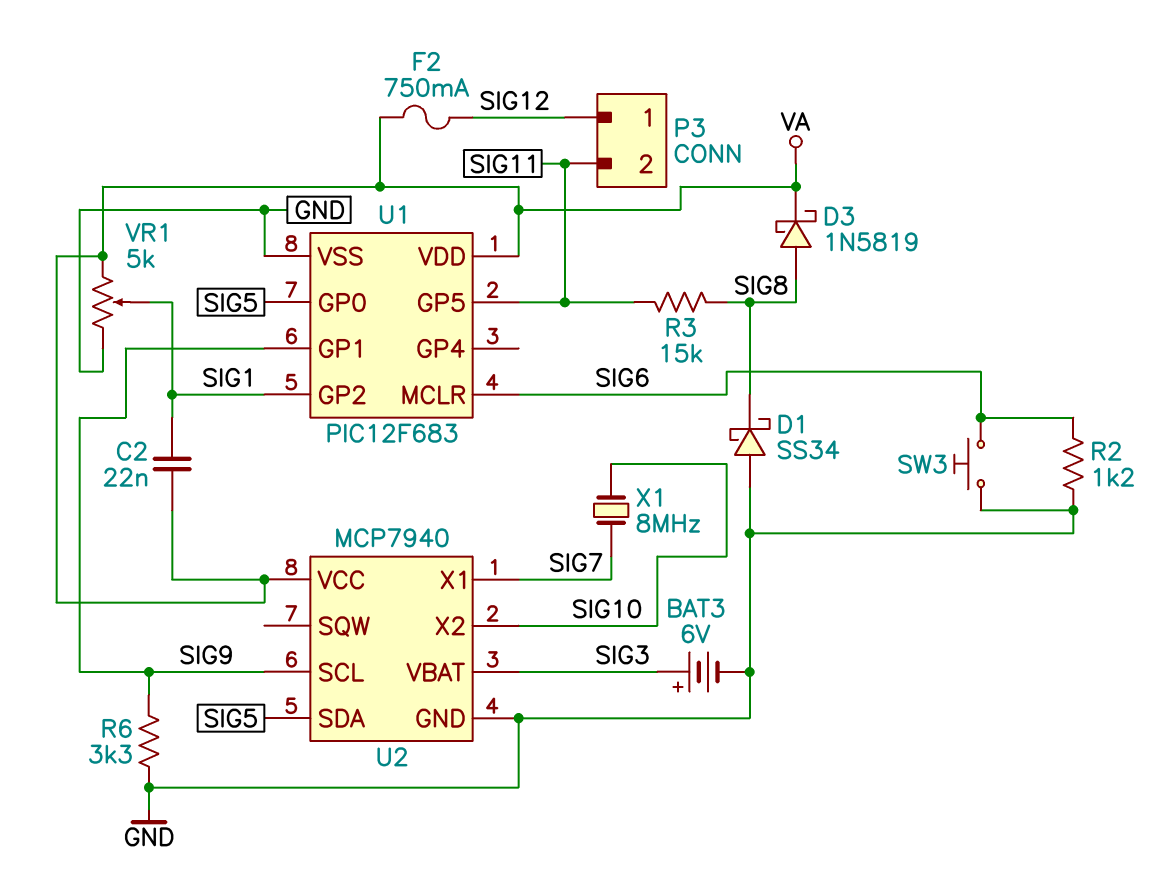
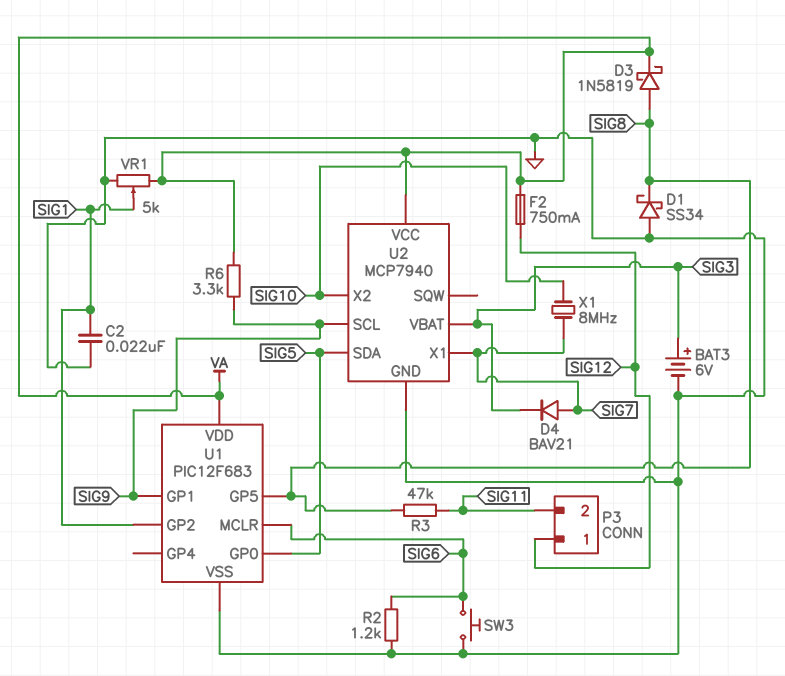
C2: 22nF (SIG1, VA) -> 22nF (GND, SIG1)
D4: none -> diode BAV21 (A SIG7, K SIG3)
R3: 15k (SIG8, SIG11) -> 47k (SIG8, SIG11)
R6: 3.3k (GND, SIG9) -> 3.3k (SIG9, VA)
U1 pin GP5: SIG11 -> SIG8

